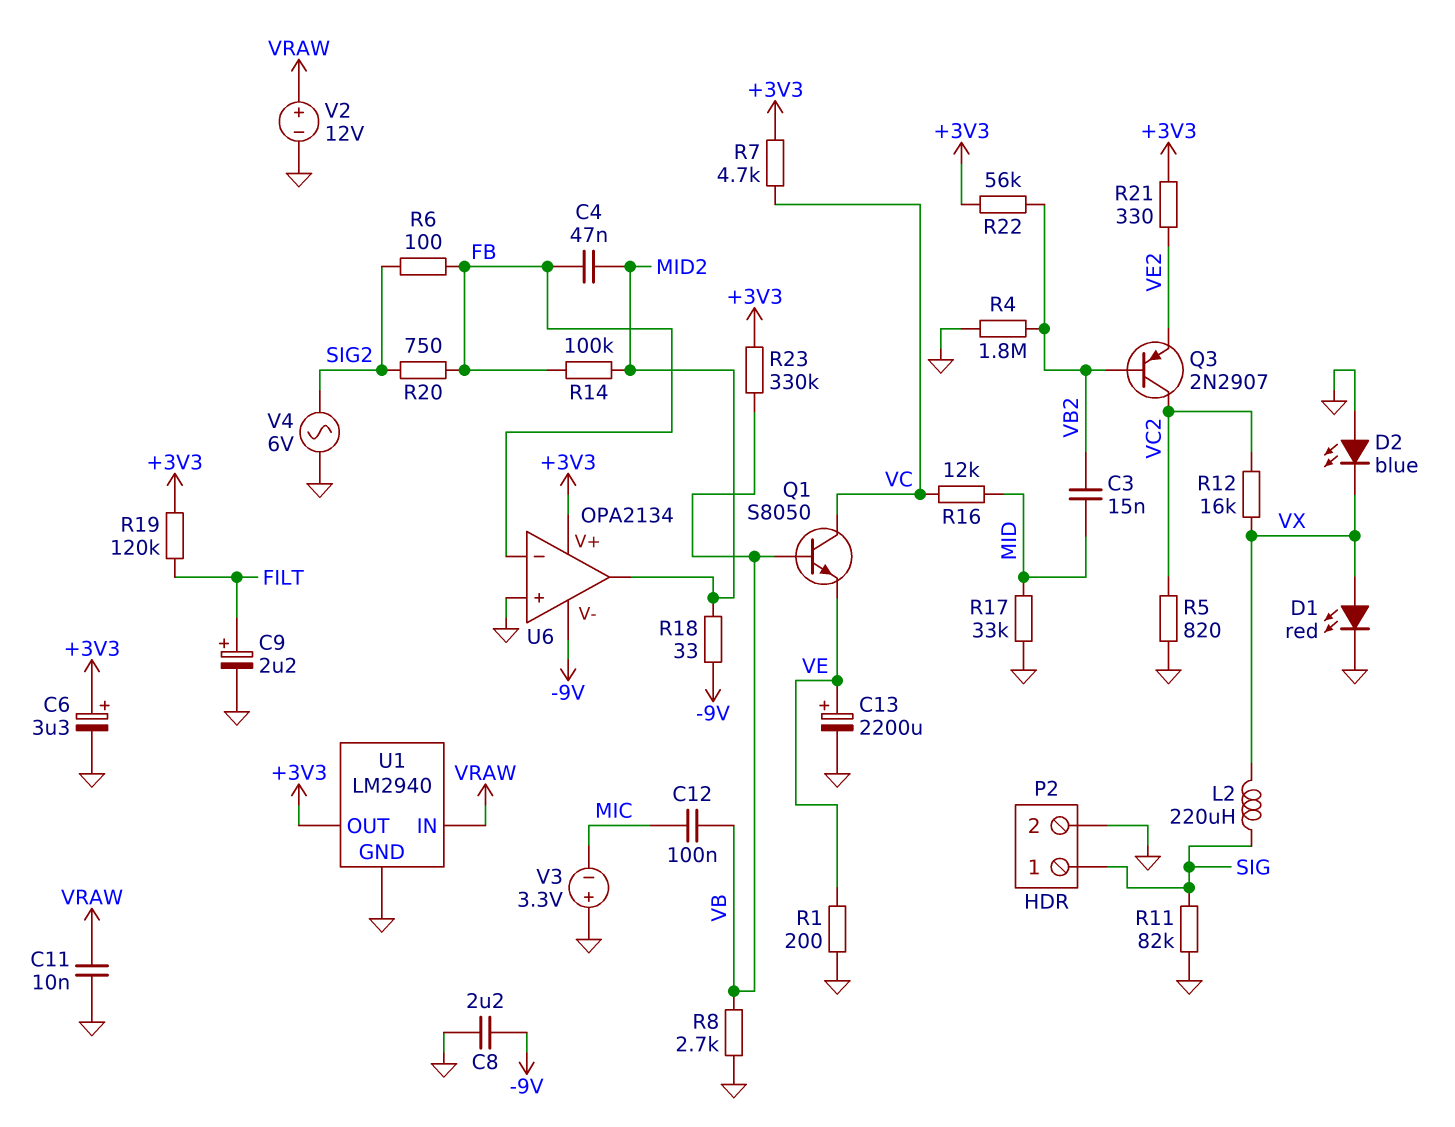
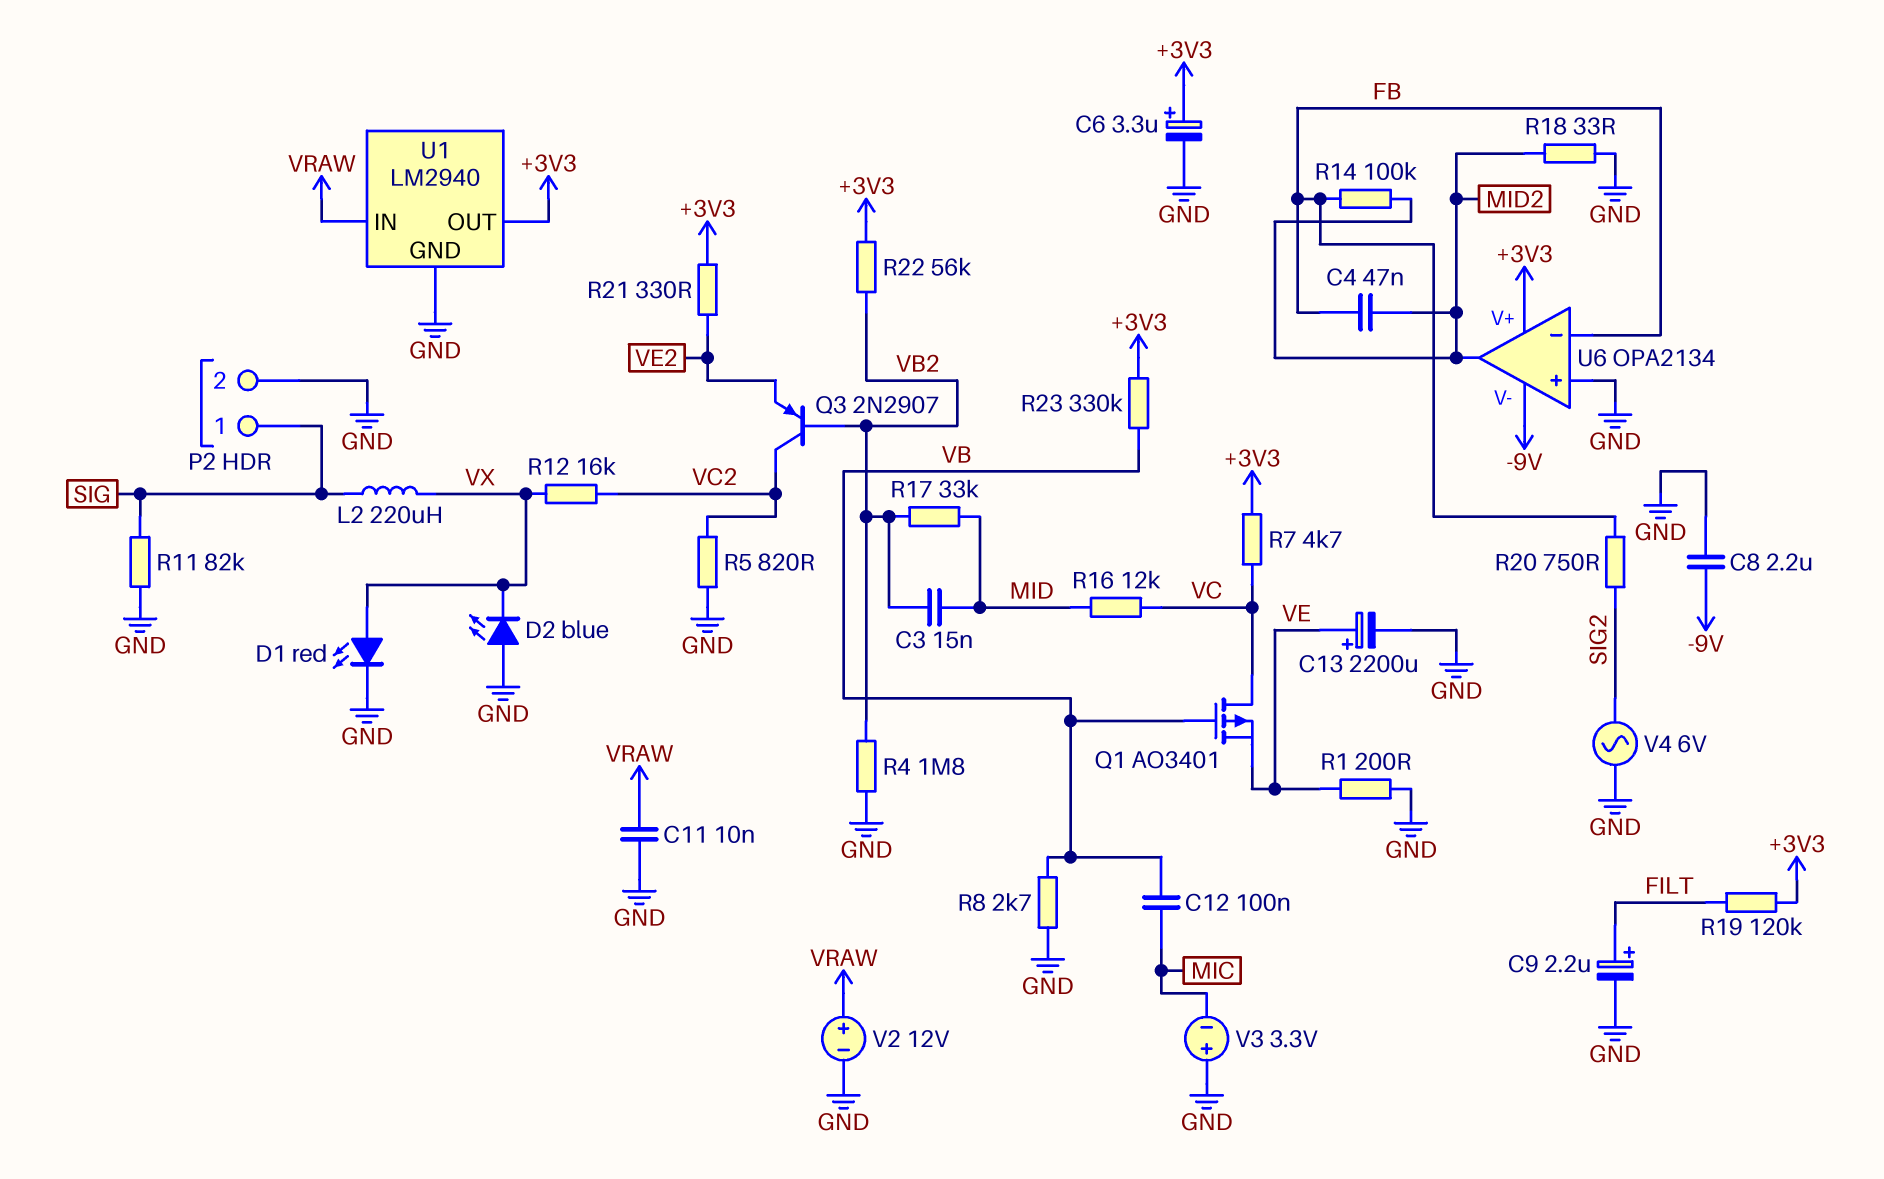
Q1: NPN S8050 (B VB, C VC, E VE) -> PMOS AO3401 (G VB, D VC, S VE)
R6: 100 (FB, SIG2) -> none
R17: 33k (GND, MID) -> 33k (MID, VB2)
R18: 33 (-9V, MID2) -> 33 (GND, MID2)

